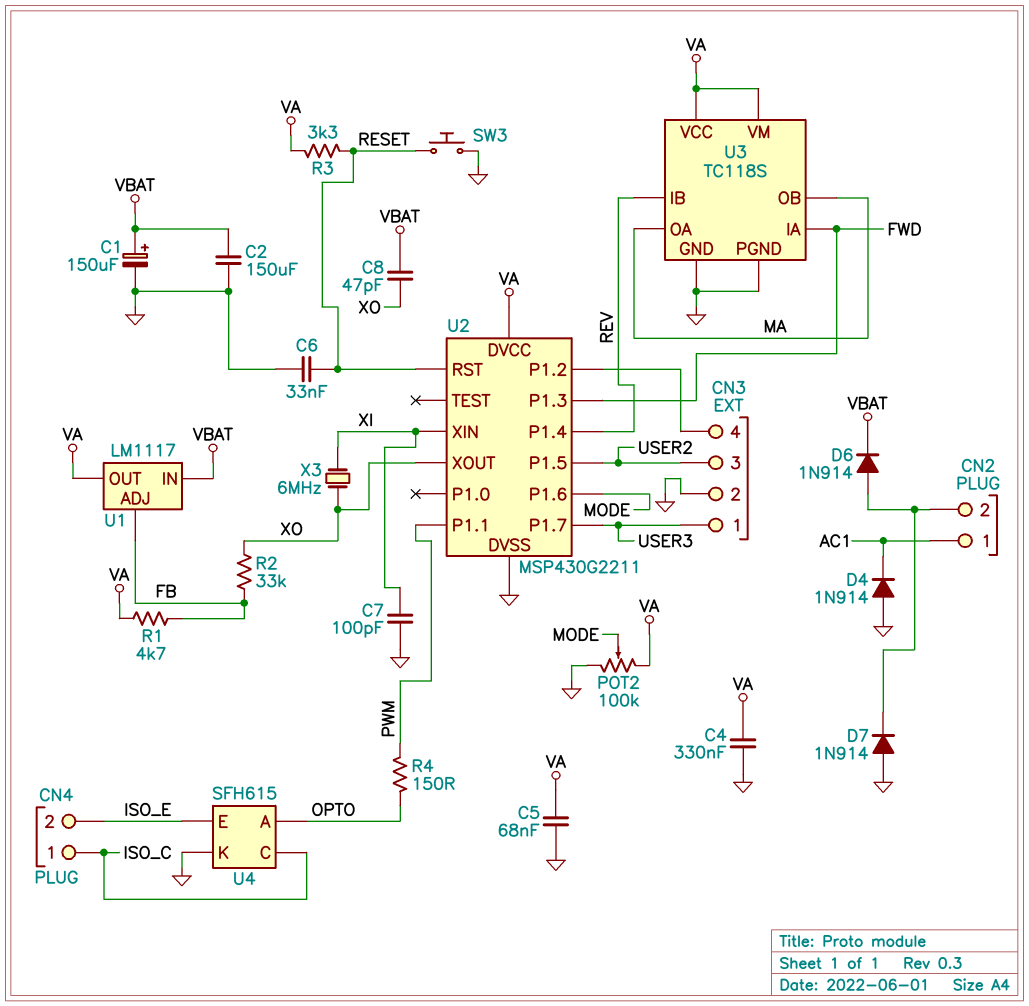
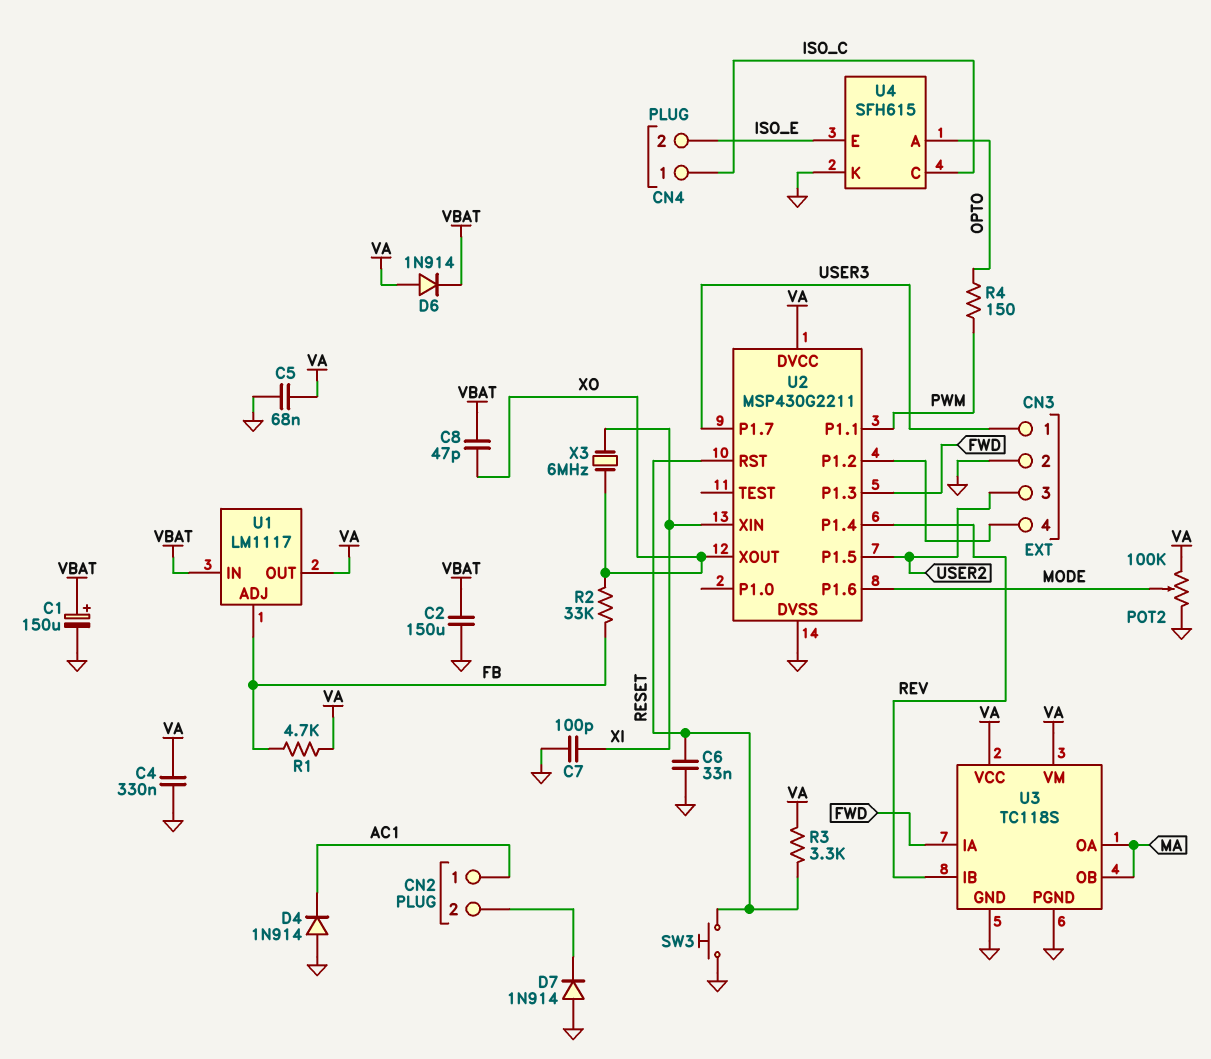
D6: diode 1N914 (A CN2/2, K VBAT) -> diode 1N914 (A VA, K VBAT)

